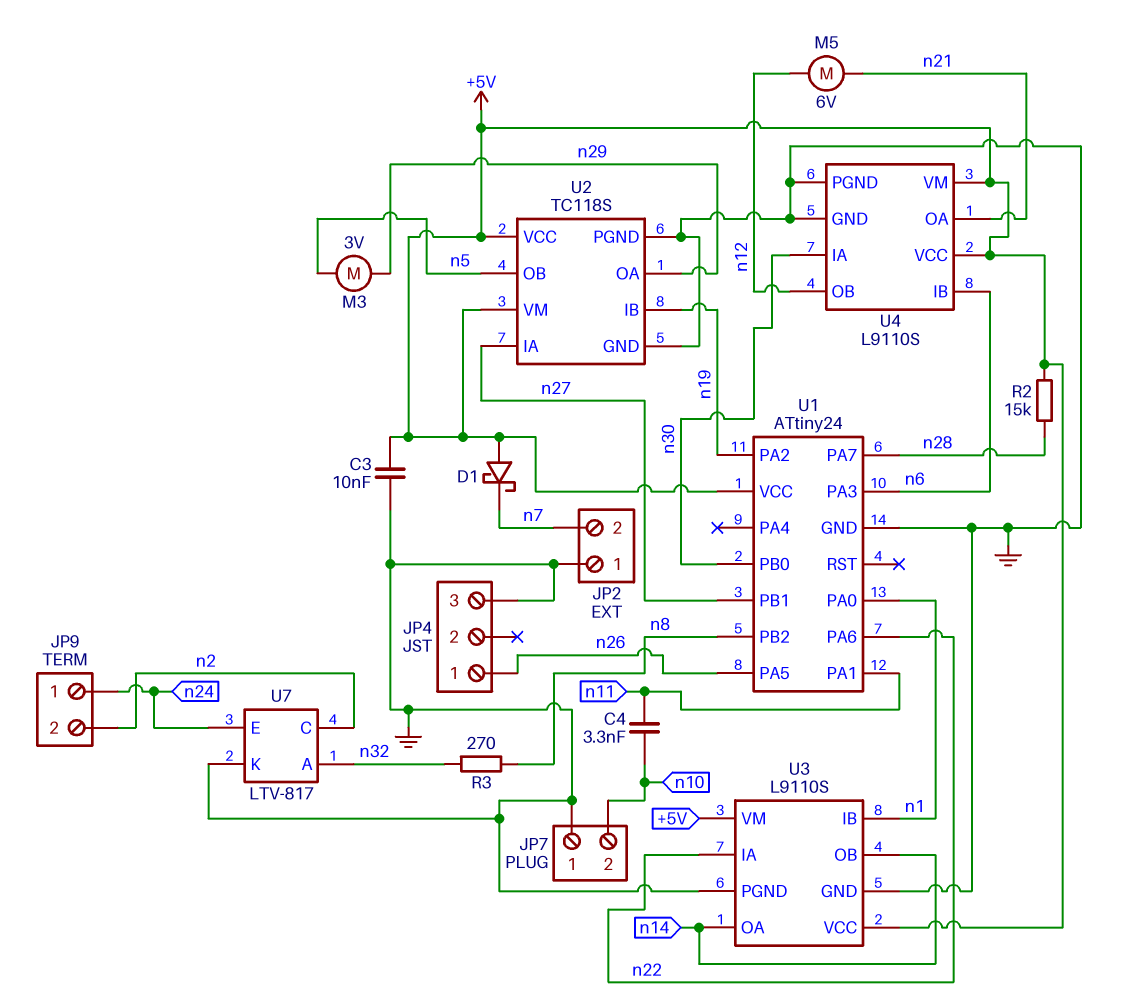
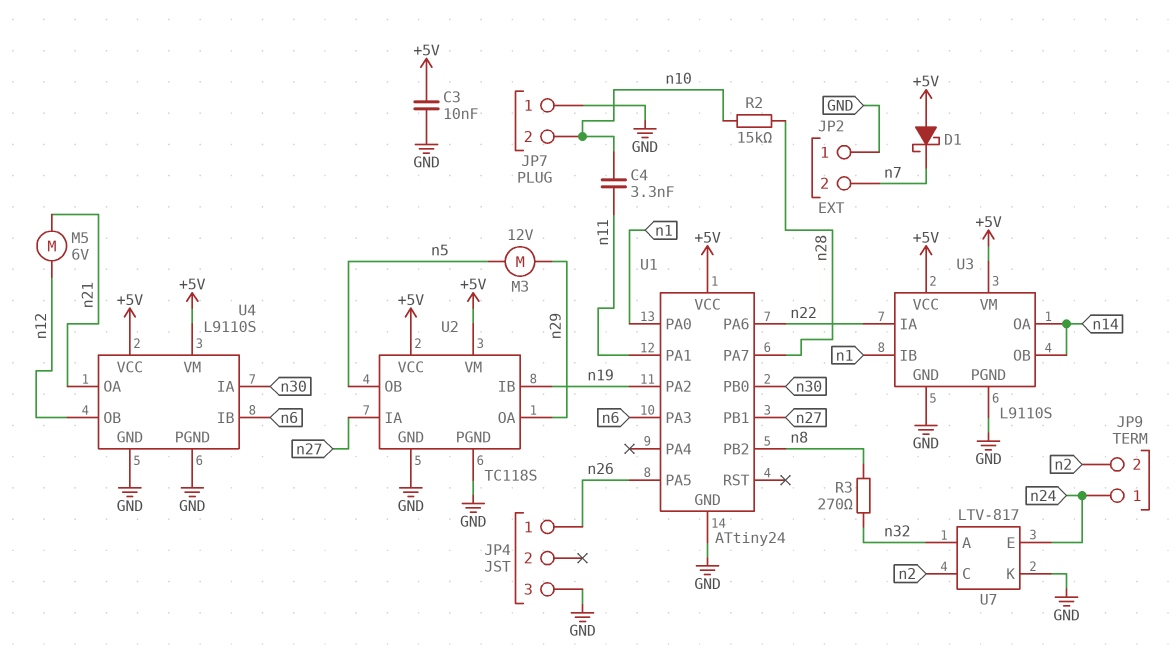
M3: motor 3V (n5, n29) -> motor 12V (n5, n29)
R2: 15k (+5V, n28) -> 15k (n10, n28)

